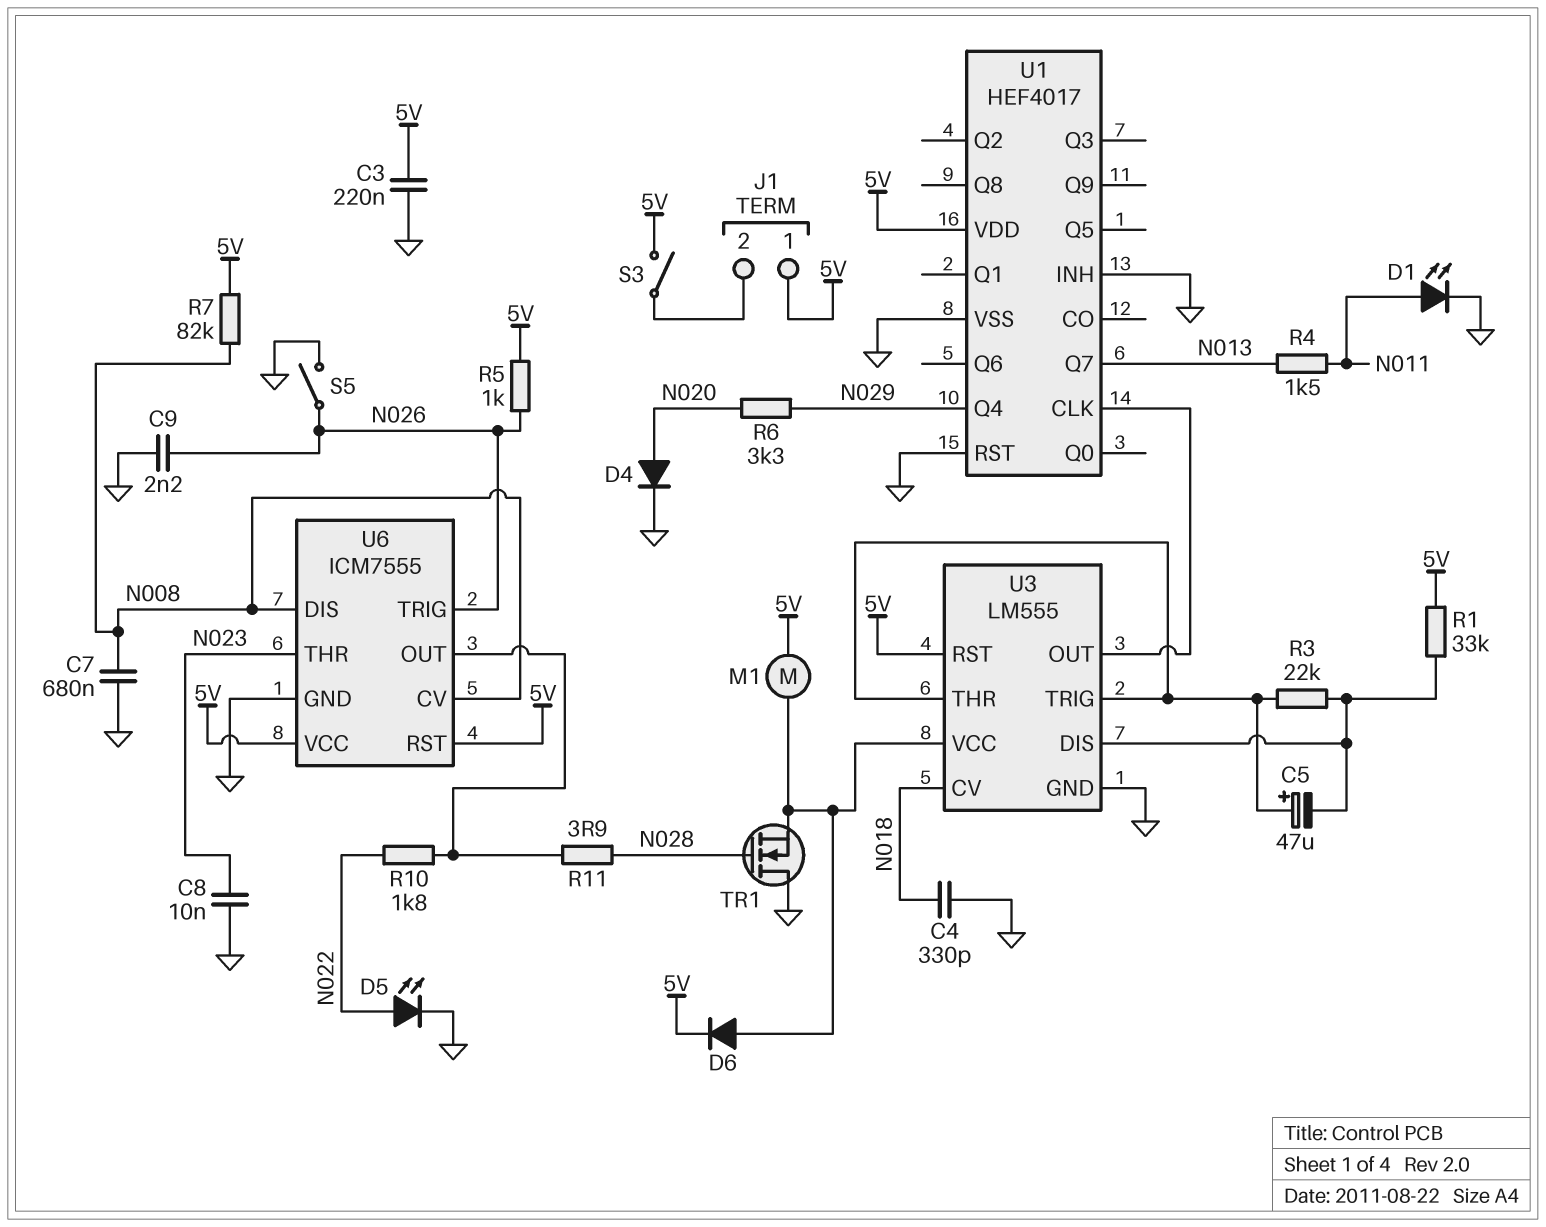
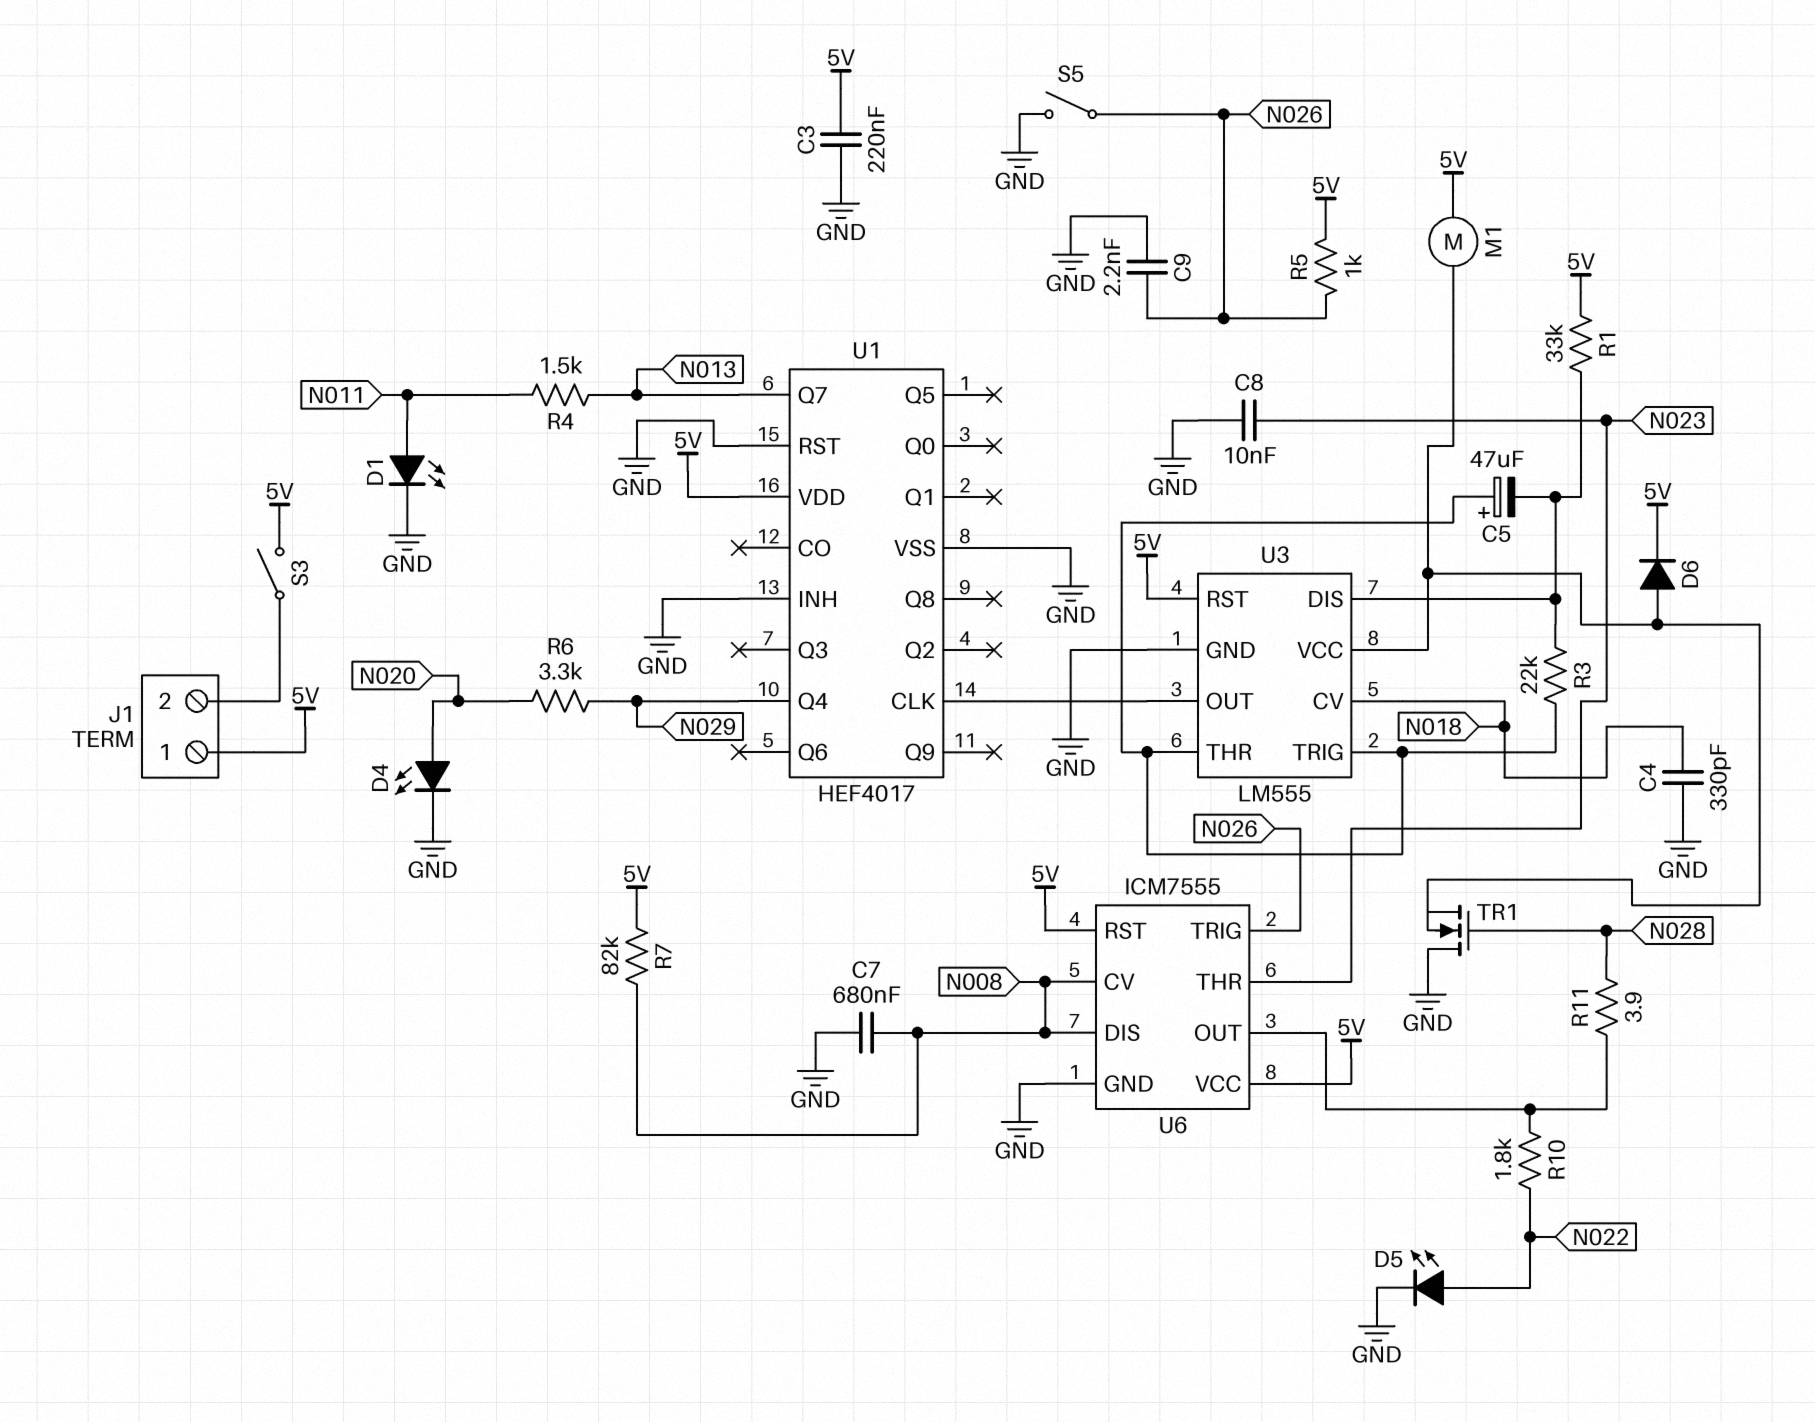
D4: diode (A N020, K GND) -> LED (A N020, K GND)

